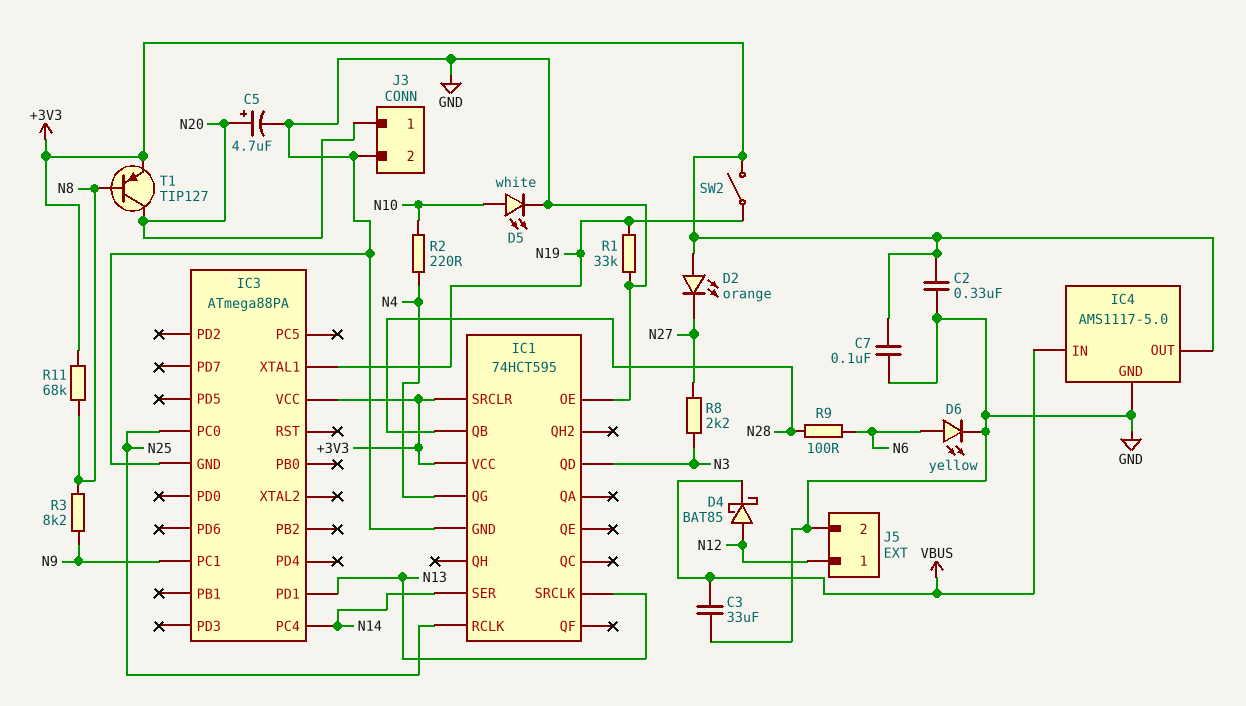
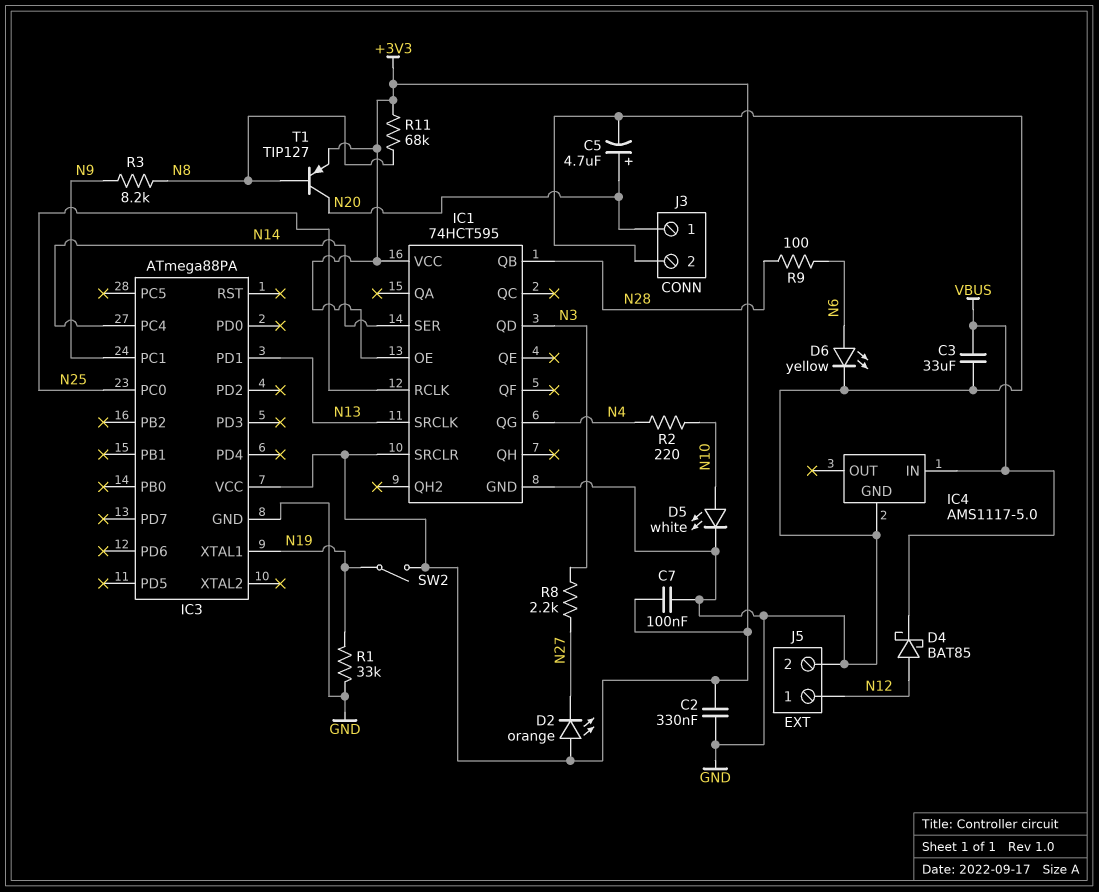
IC1 pin OE: GND -> +3V3
IC4 pin OUT: +3V3 -> none

